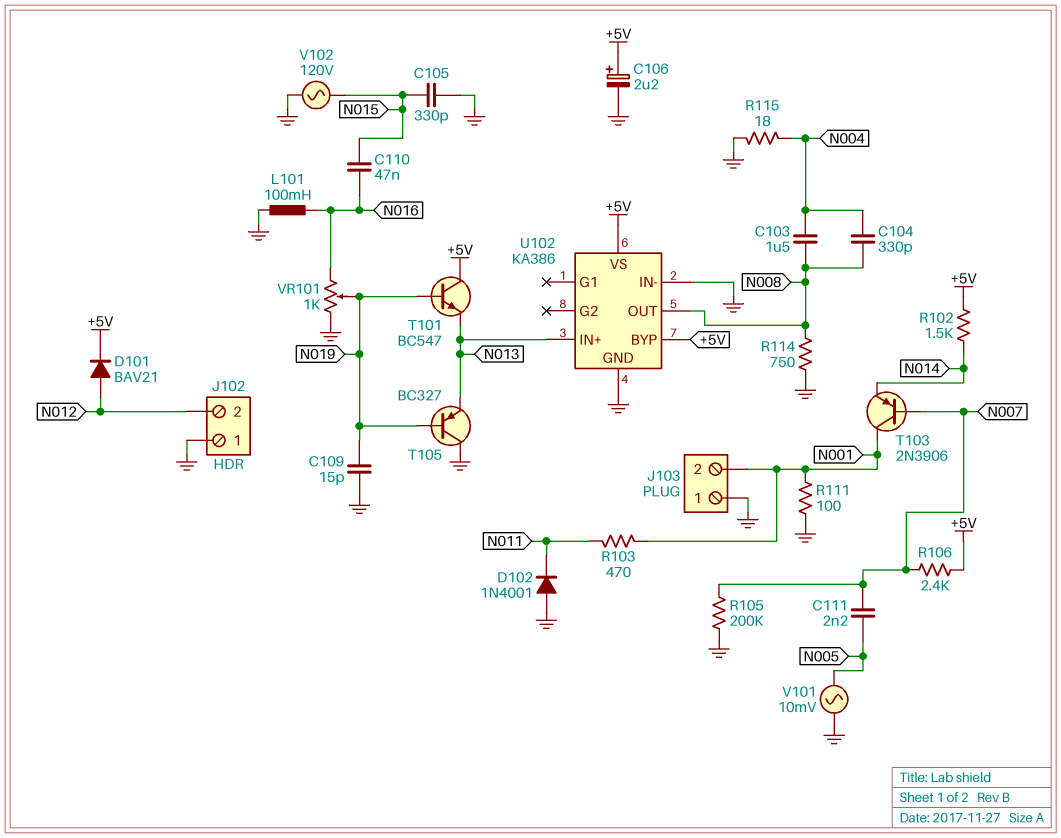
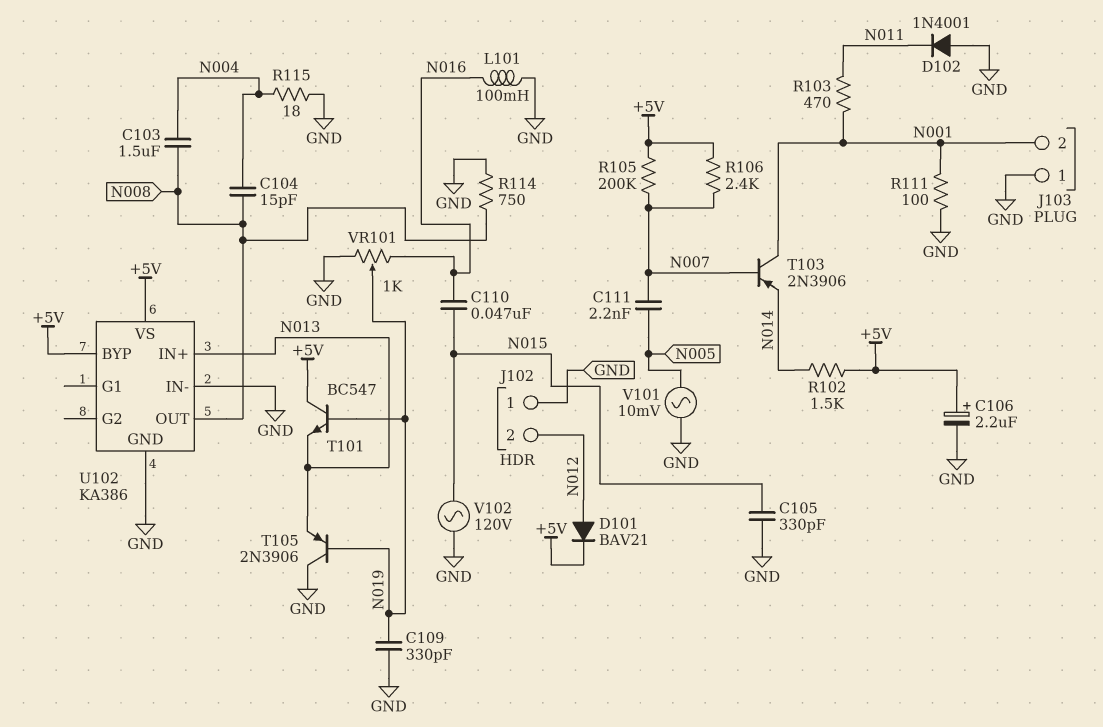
C104: 330pF (N004, N008) -> 15pF (N004, N008)
C109: 15pF (GND, N019) -> 330pF (GND, N019)
R105: 200k (GND, N007) -> 200k (+5V, N007)
T105: PNP BC327 (B N019, C GND, E N013) -> PNP 2N3906 (B N019, C GND, E N013)

